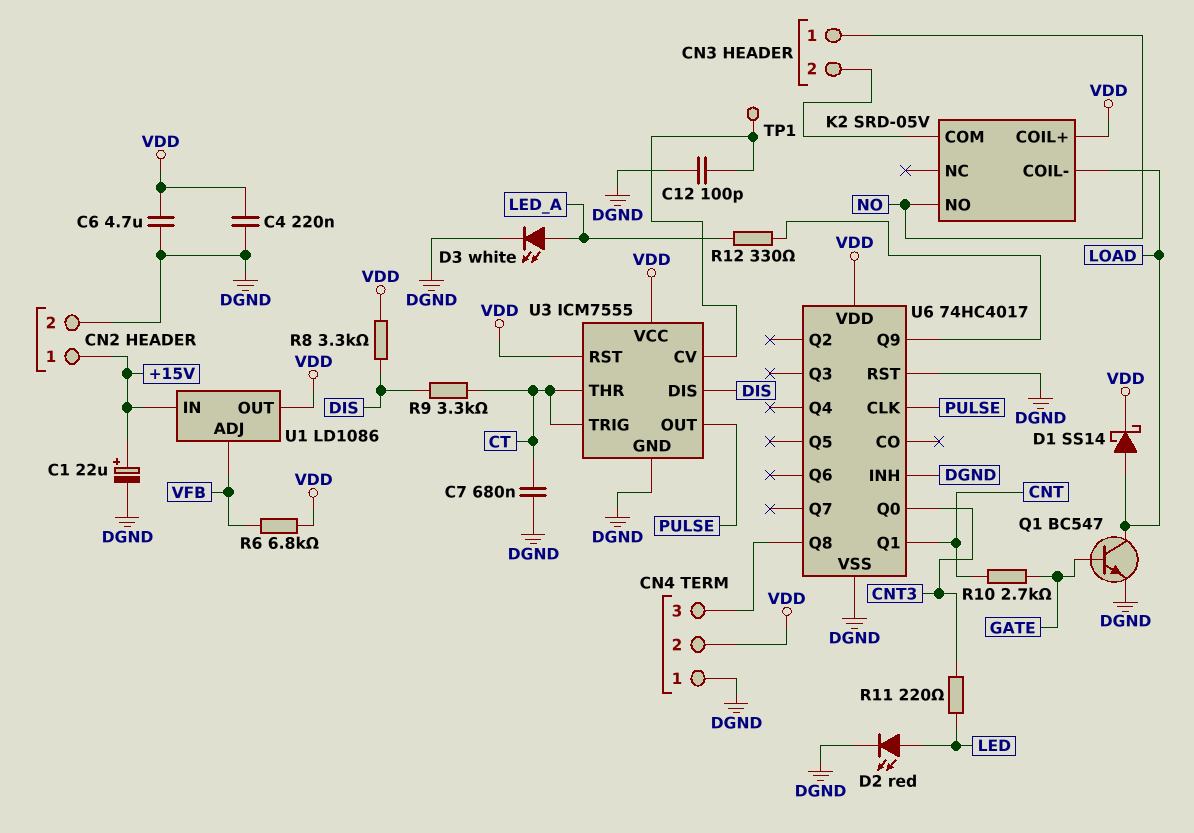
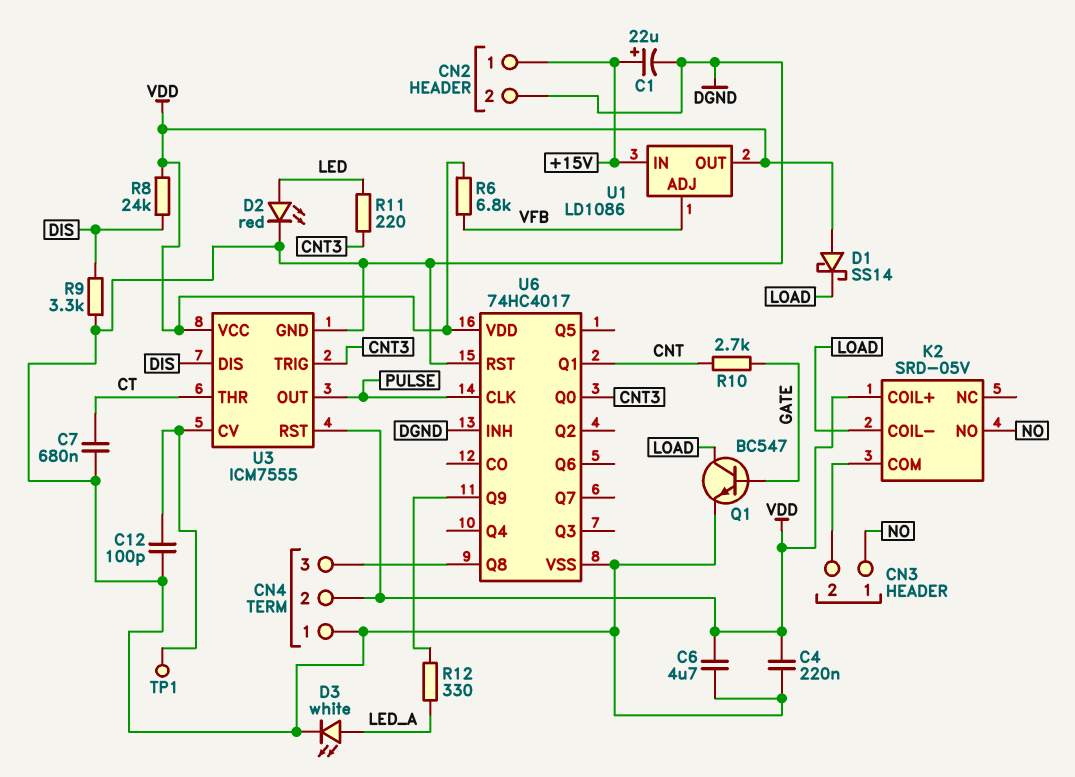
D1: schottky SS14 (A LOAD, K VDD) -> schottky SS14 (A VDD, K LOAD)
R8: 3.3k (DIS, VDD) -> 24k (DIS, VDD)
R9: 3.3k (CT, DIS) -> 3.3k (DGND, DIS)
U3 pin TRIG: CT -> CNT3

